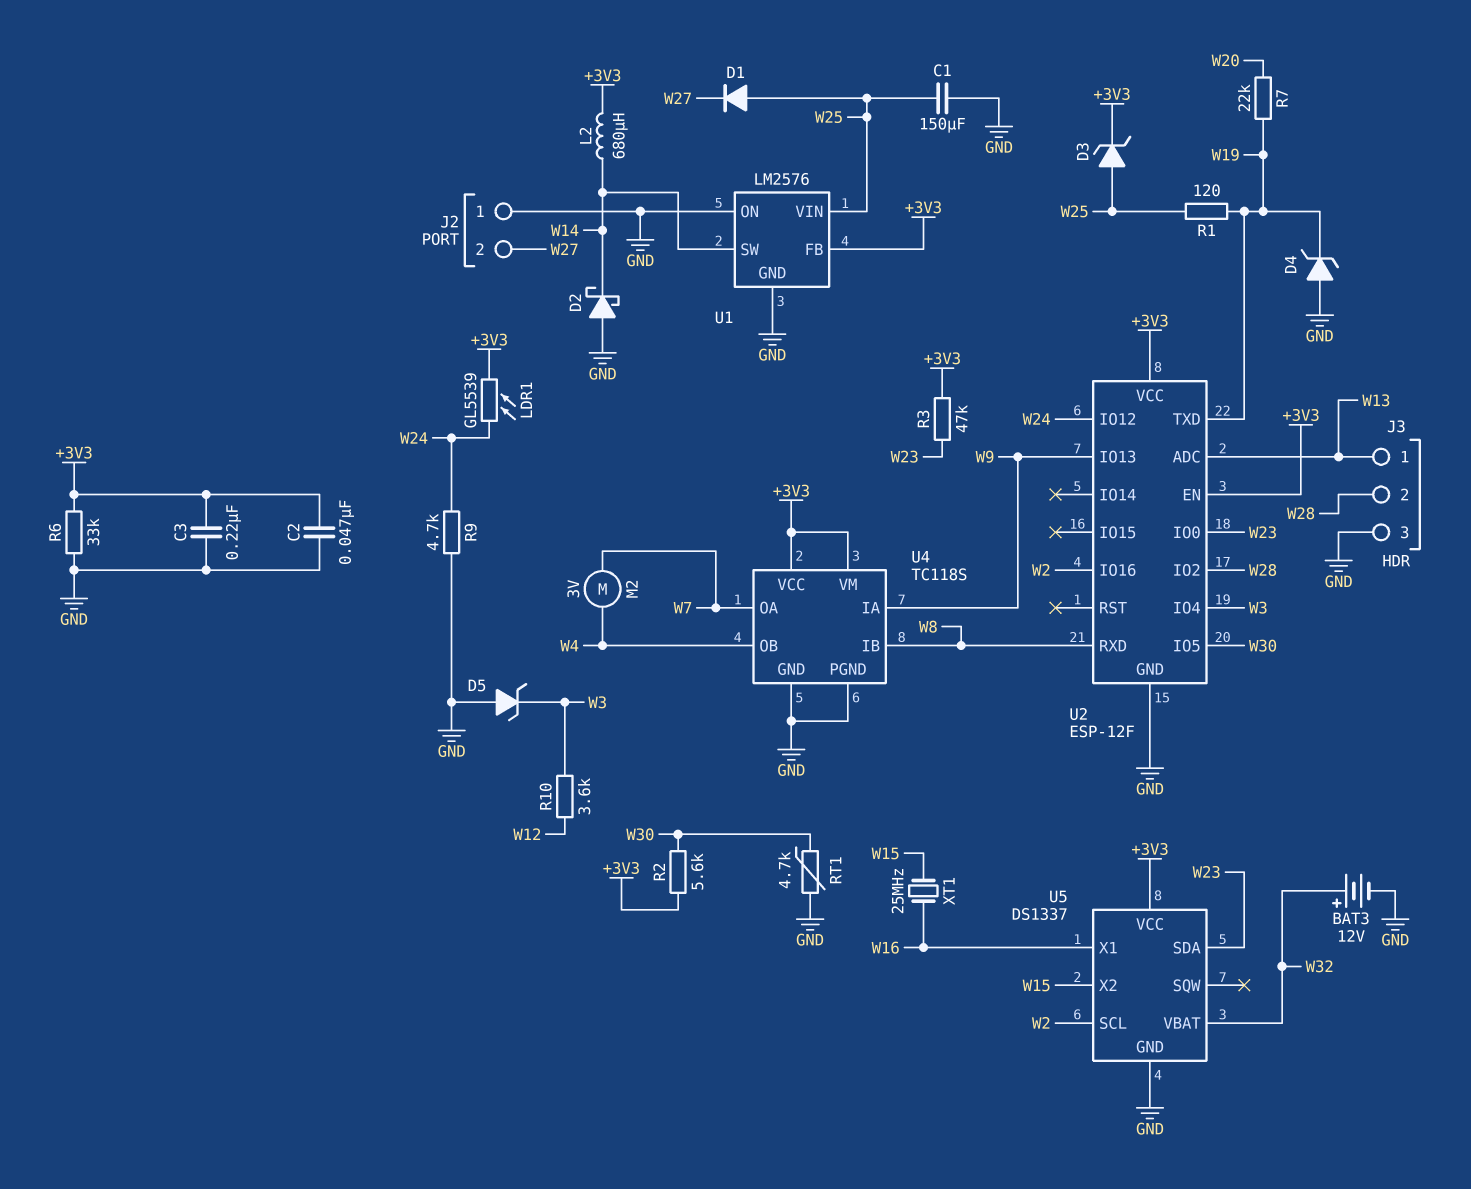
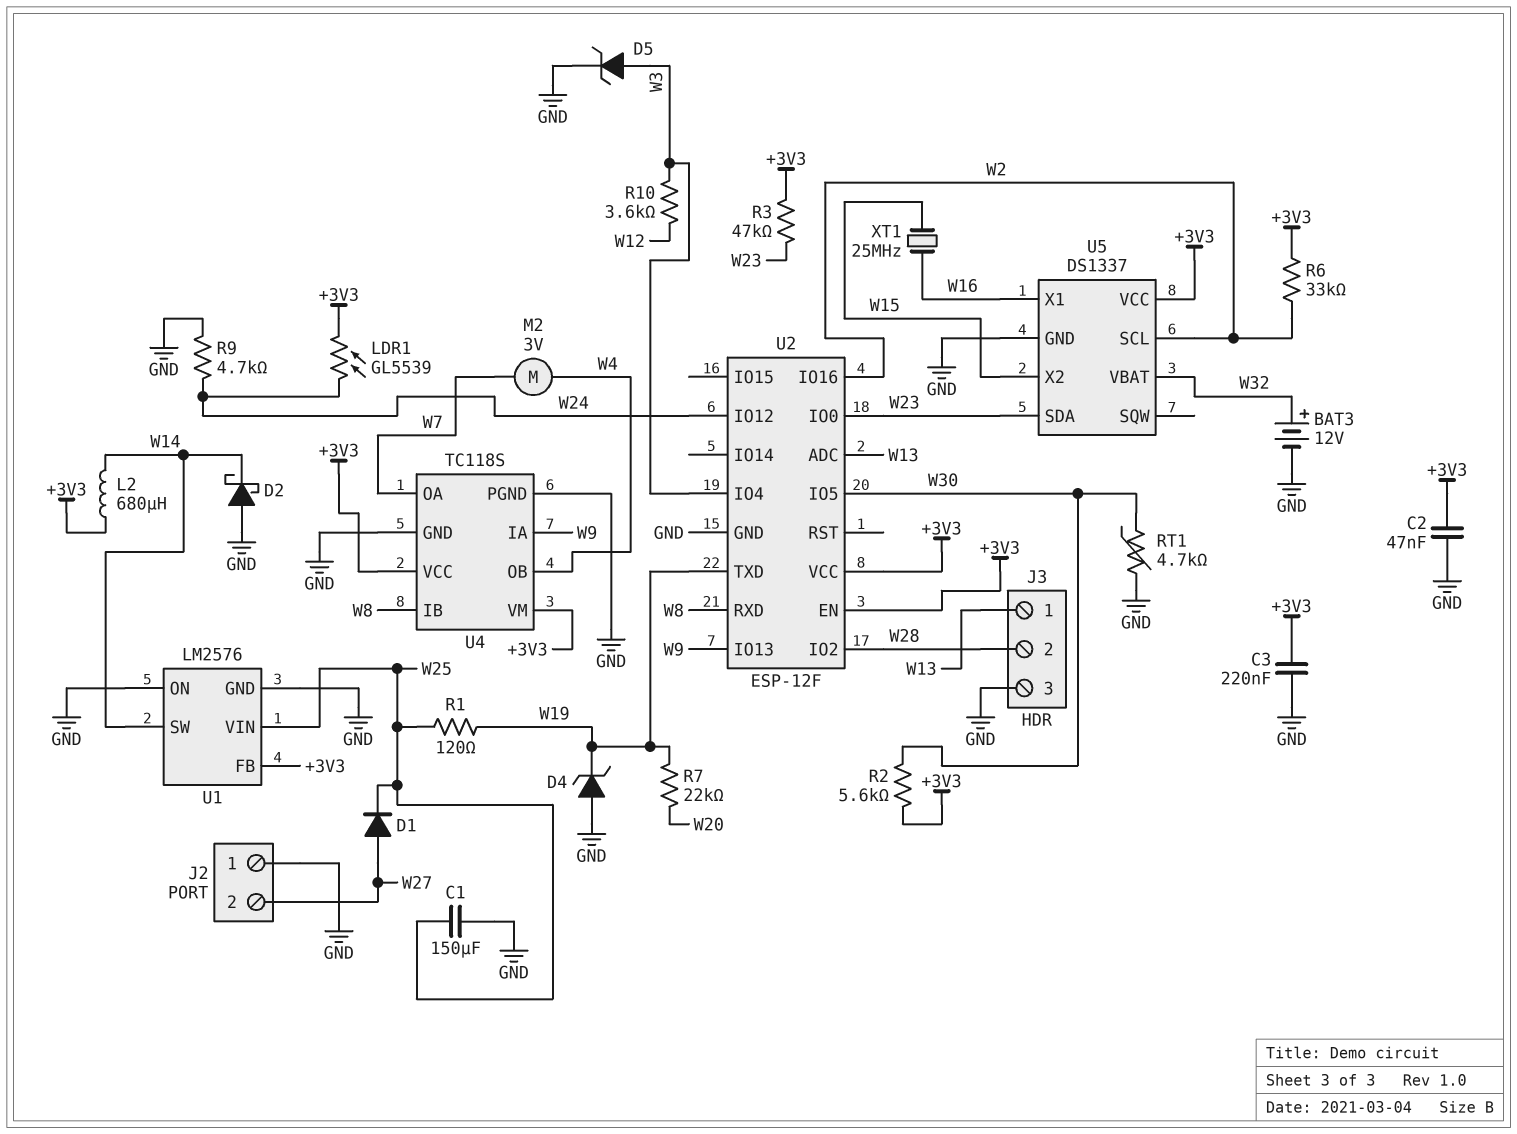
D1: diode (A W25, K W27) -> diode (A W27, K W25)
D3: zener (A W25, K +3V3) -> none
D5: zener (A GND, K W3) -> zener (A W3, K GND)
R6: 33k (+3V3, GND) -> 33k (+3V3, W2)

